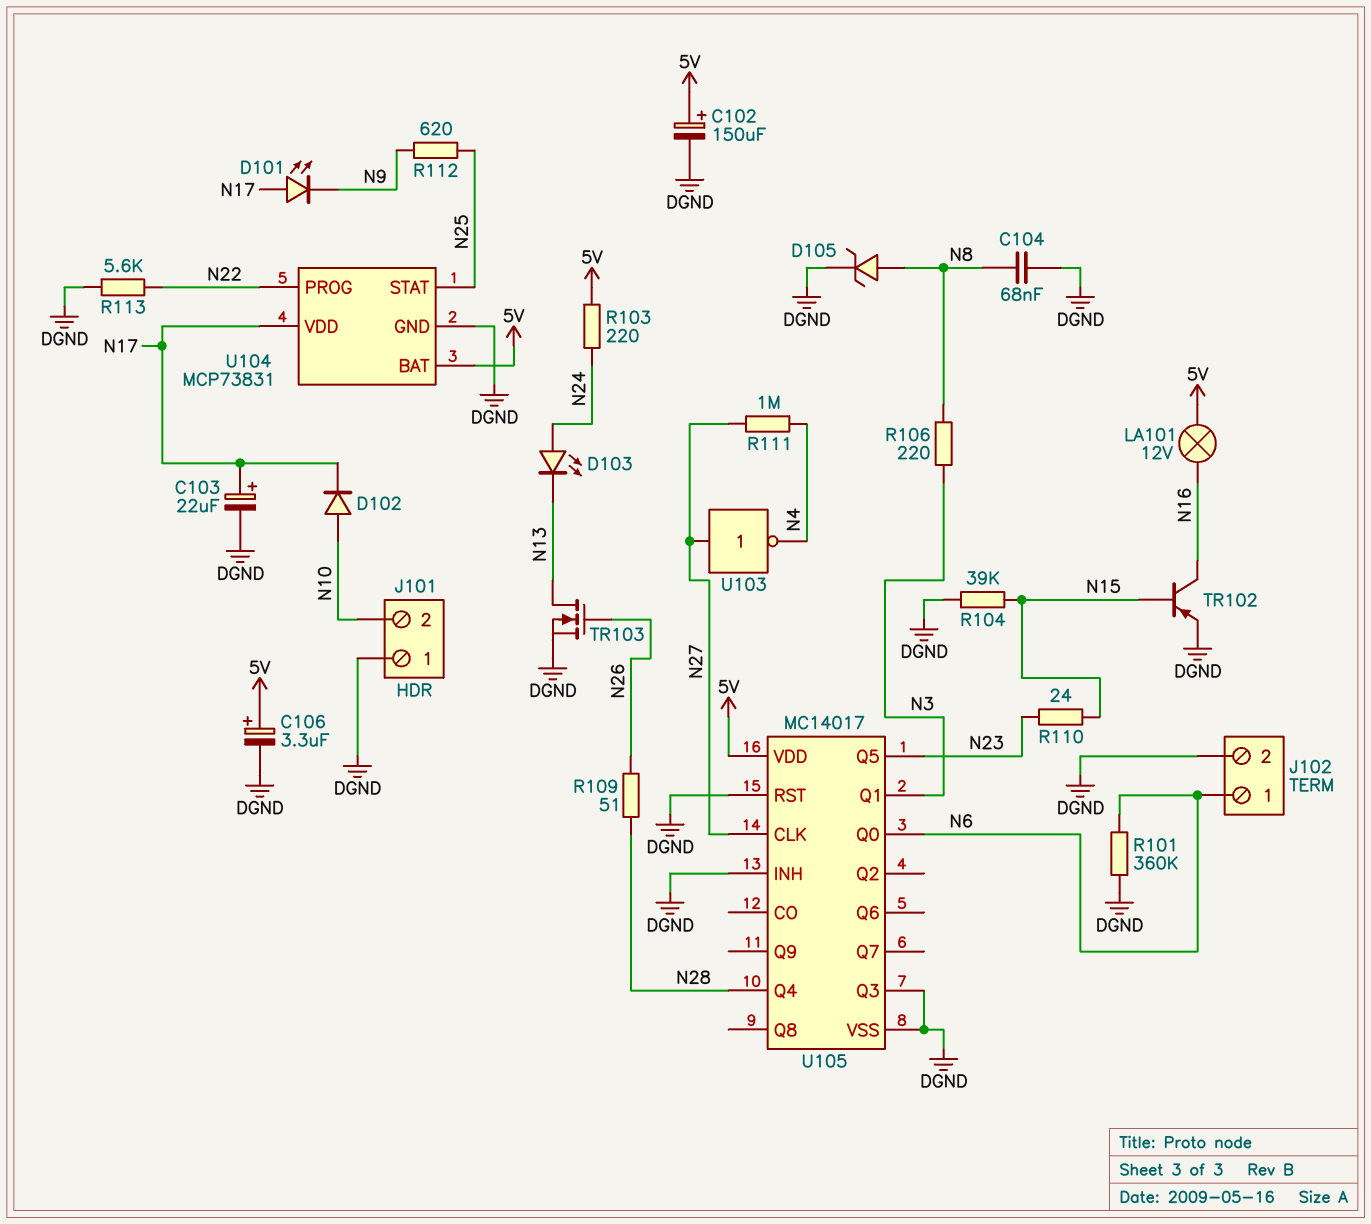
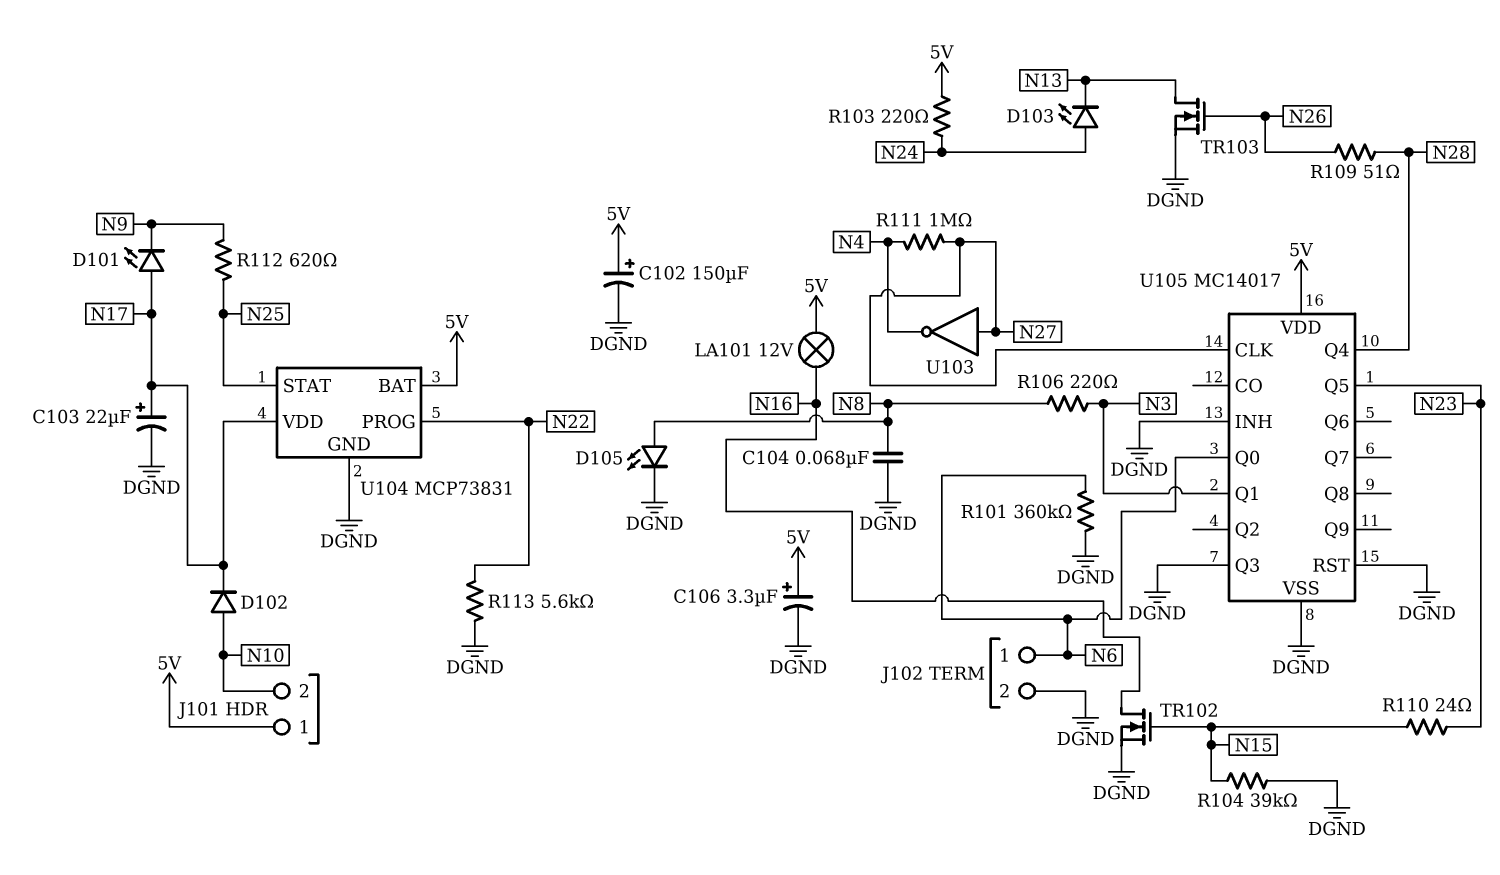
D105: zener (A N8, K DGND) -> LED (A N8, K DGND)
J101 pin 1: DGND -> 5V
TR102: PNP (B N15, C N16, E DGND) -> NMOS (G N15, D N16, S DGND)

